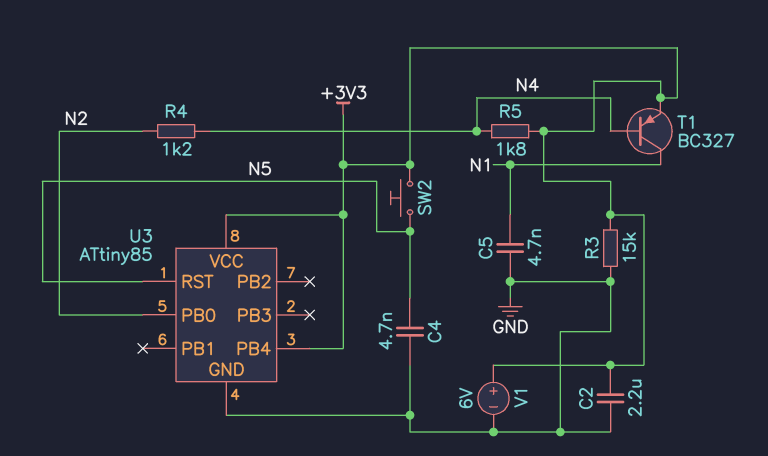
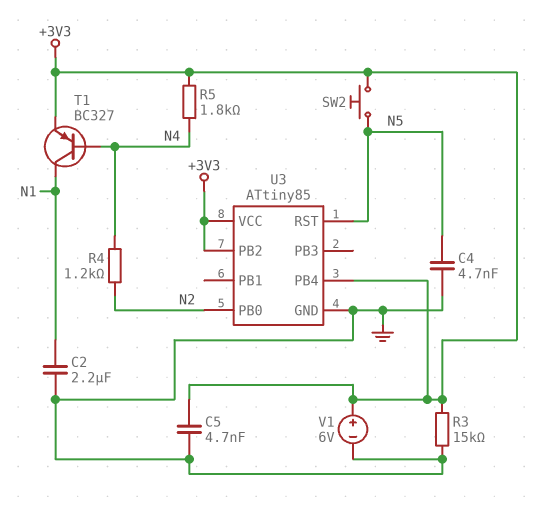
C2: 2.2uF (+3V3, GND) -> 2.2uF (GND, N1)
C5: 4.7nF (GND, N1) -> 4.7nF (+3V3, GND)
U3 pin PB2: none -> +3V3

